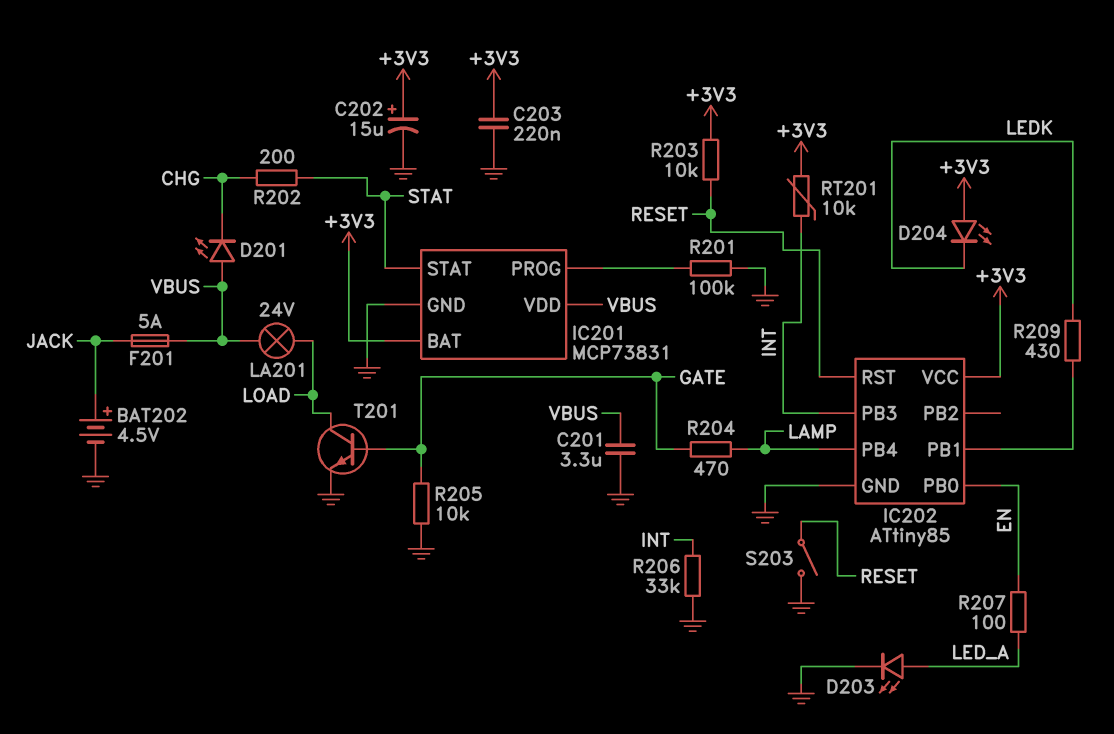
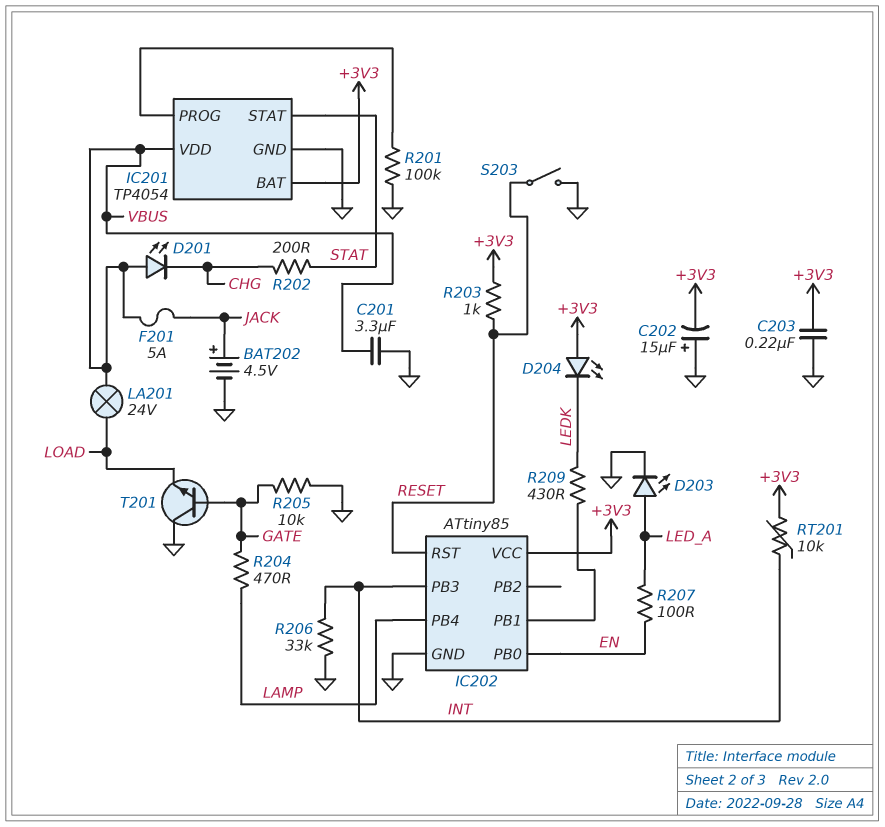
C202: 15uF (plus +3V3, minus GND) -> 15uF (plus GND, minus +3V3)
IC201: MCP73831 -> TP4054
R203: 10k (+3V3, RESET) -> 1k (+3V3, RESET)
T201: NPN (B GATE, C LOAD, E GND) -> NPN (B GATE, C GND, E LOAD)

